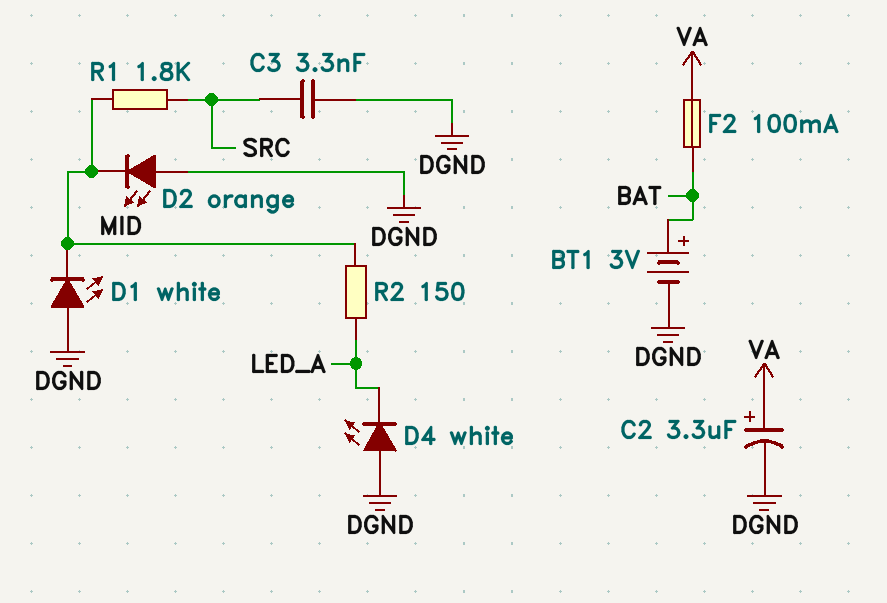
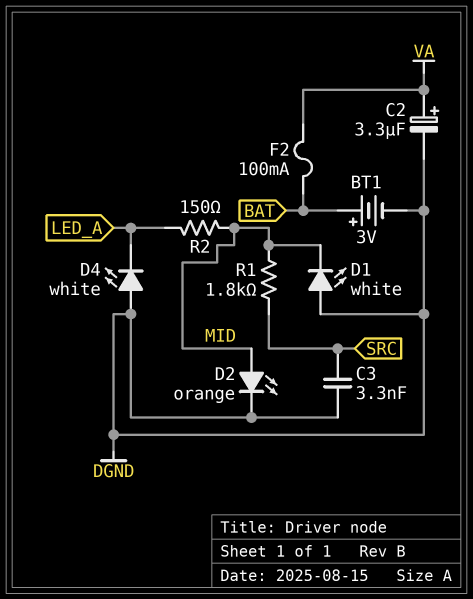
D2: LED orange (A DGND, K MID) -> LED orange (A MID, K DGND)

